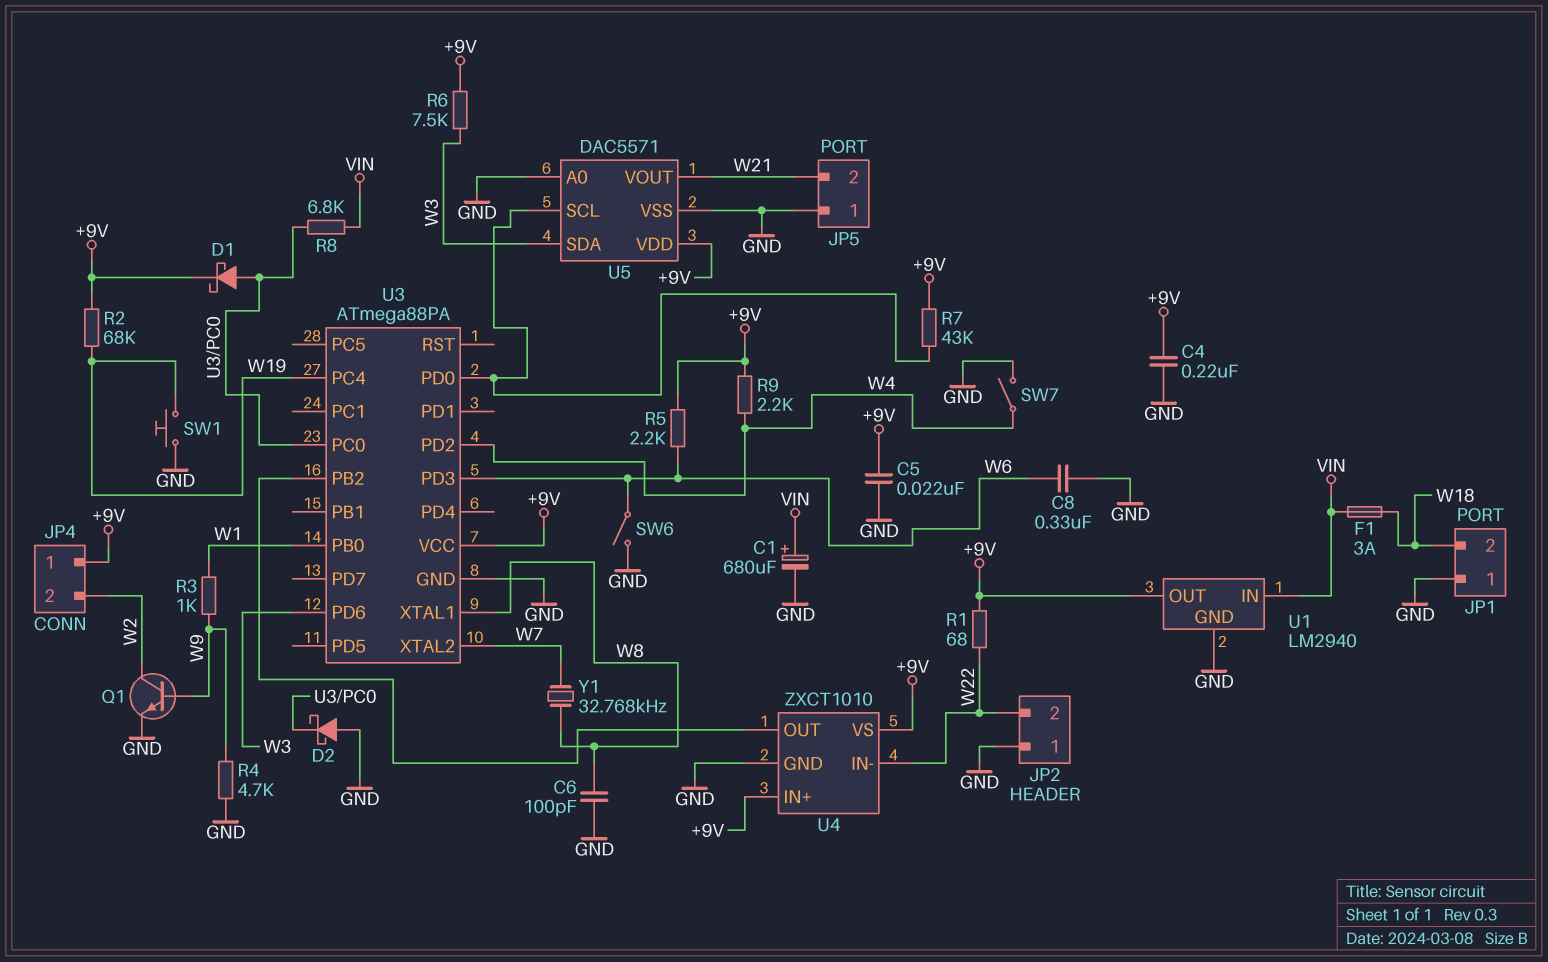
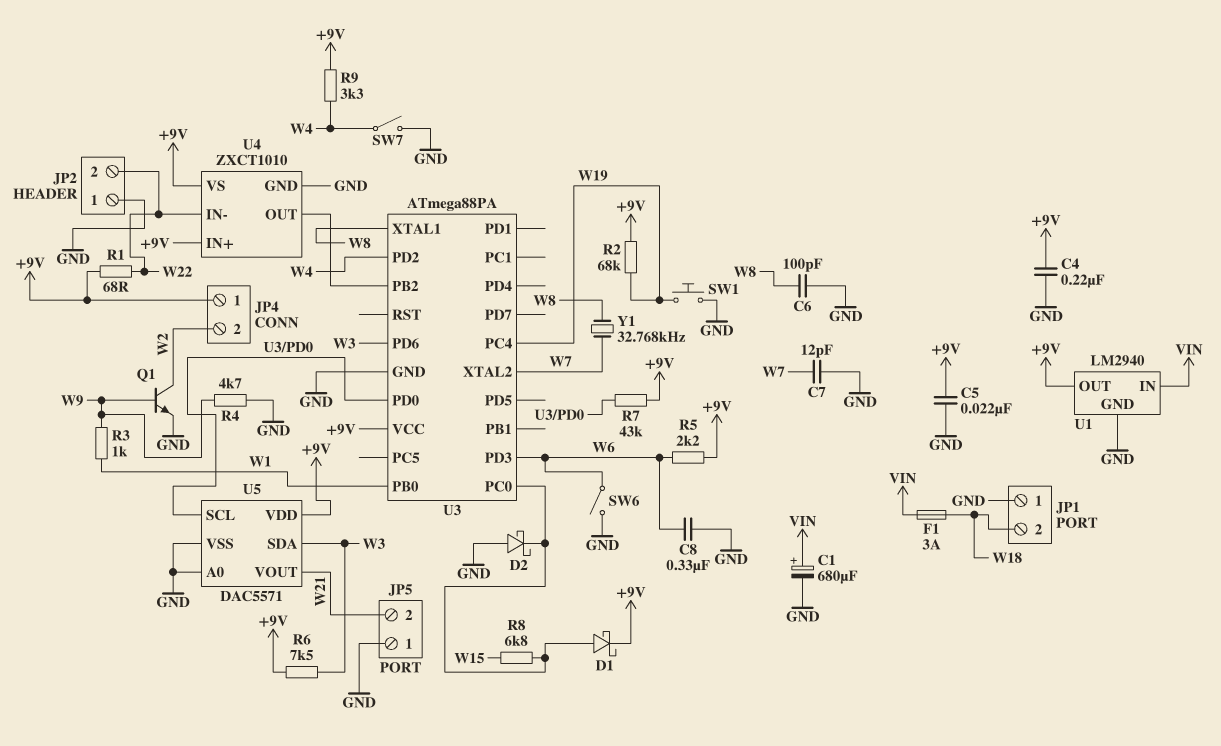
C7: none -> 12pF (GND, W7)
R8: 6.8k (U3/PC0, VIN) -> 6.8k (U3/PC0, W15)
R9: 2.2k (+9V, W4) -> 3.3k (+9V, W4)

